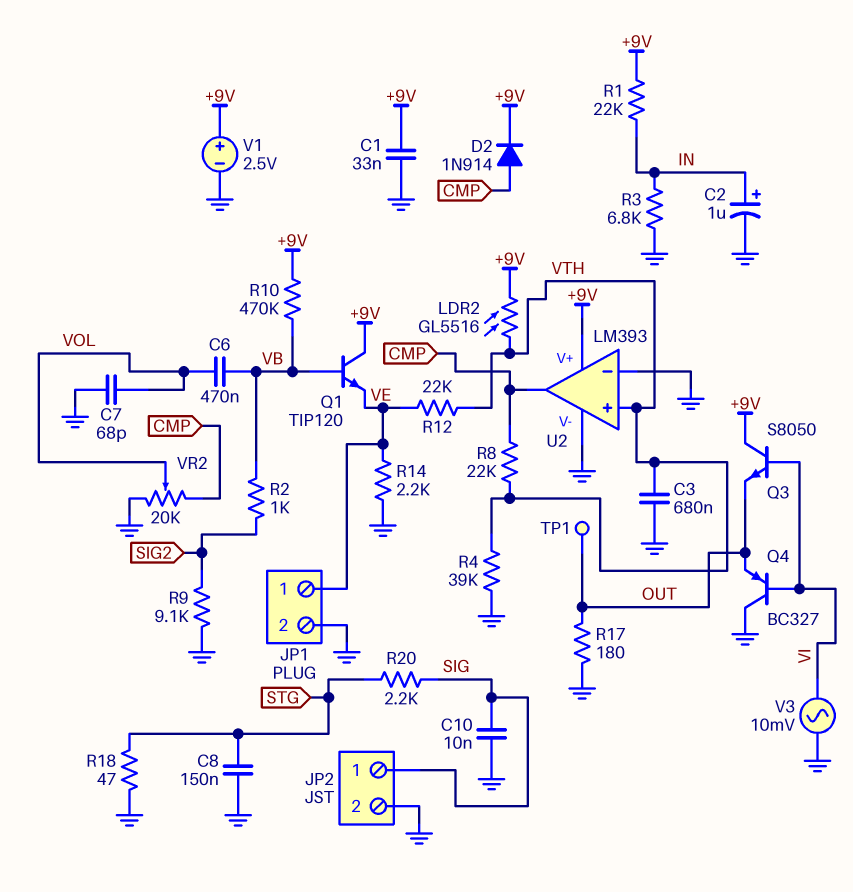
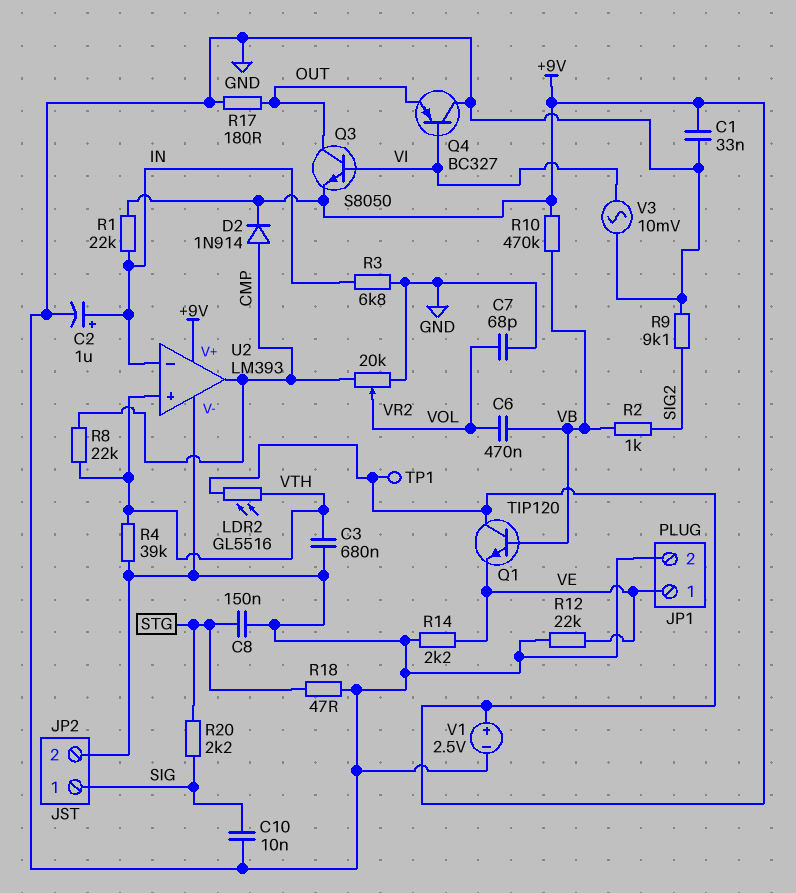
Q3: NPN S8050 (B VI, C +9V, E OUT) -> NPN S8050 (B VI, C OUT, E +9V)
R12: 22k (VE, VTH) -> 22k (GND, VE)
TP1: test point (OUT) -> test point (+9V)
U2 pin in-: GND -> IN

